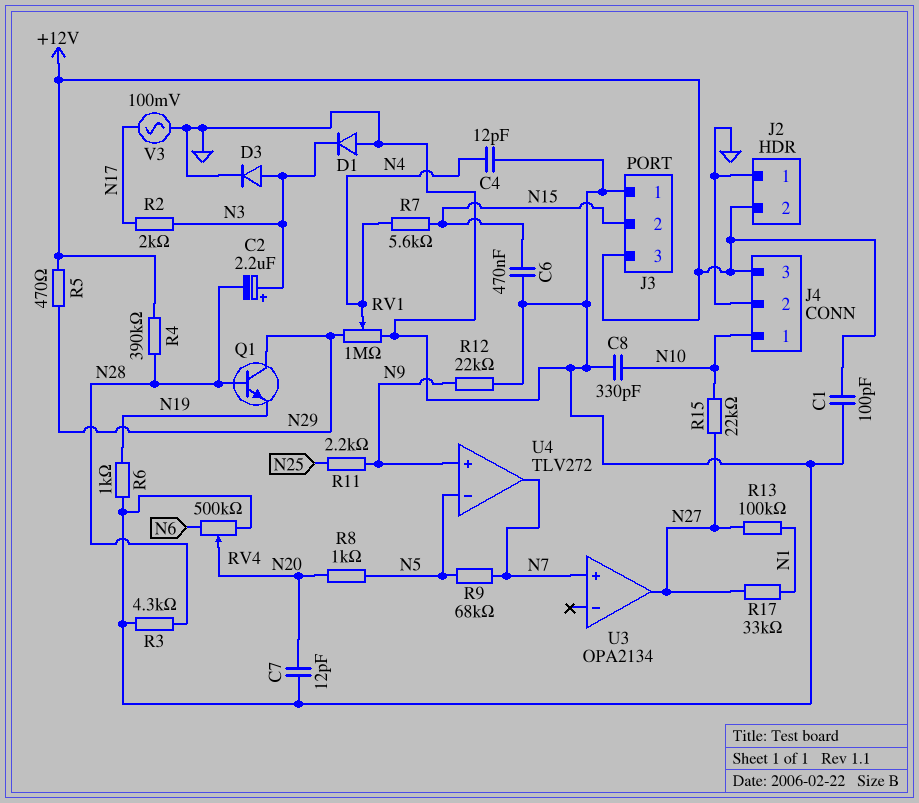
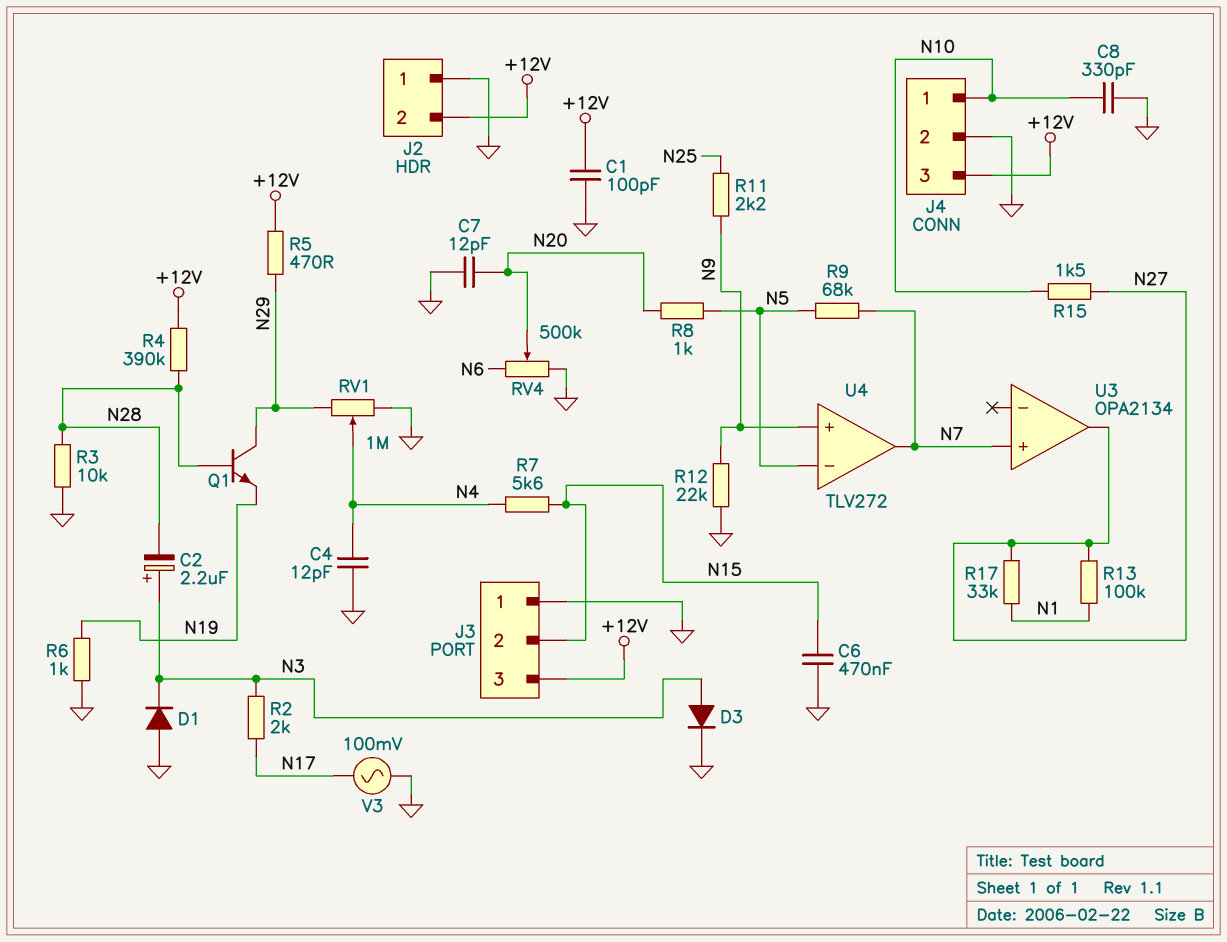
R3: 4.3k (GND, N28) -> 10k (GND, N28)
R15: 22k (N10, N27) -> 1.5k (N10, N27)

